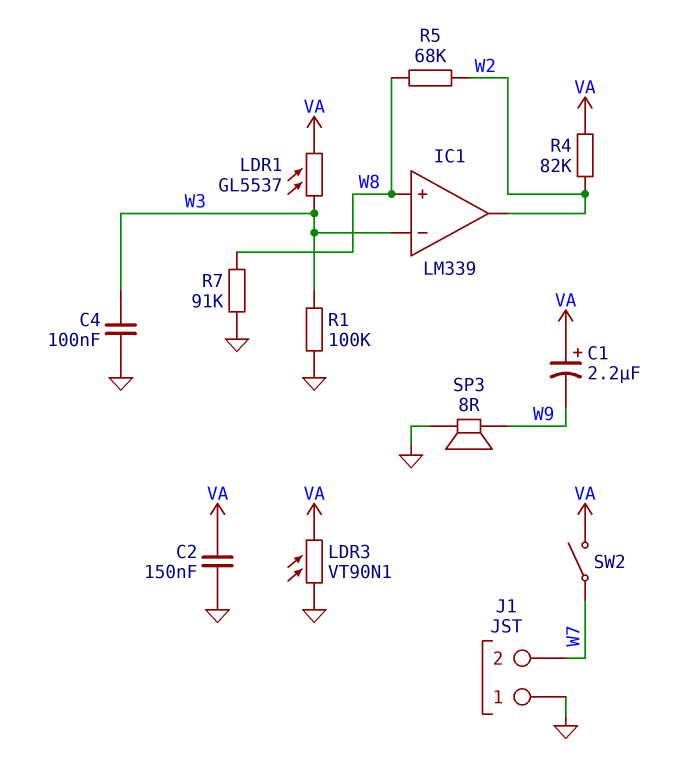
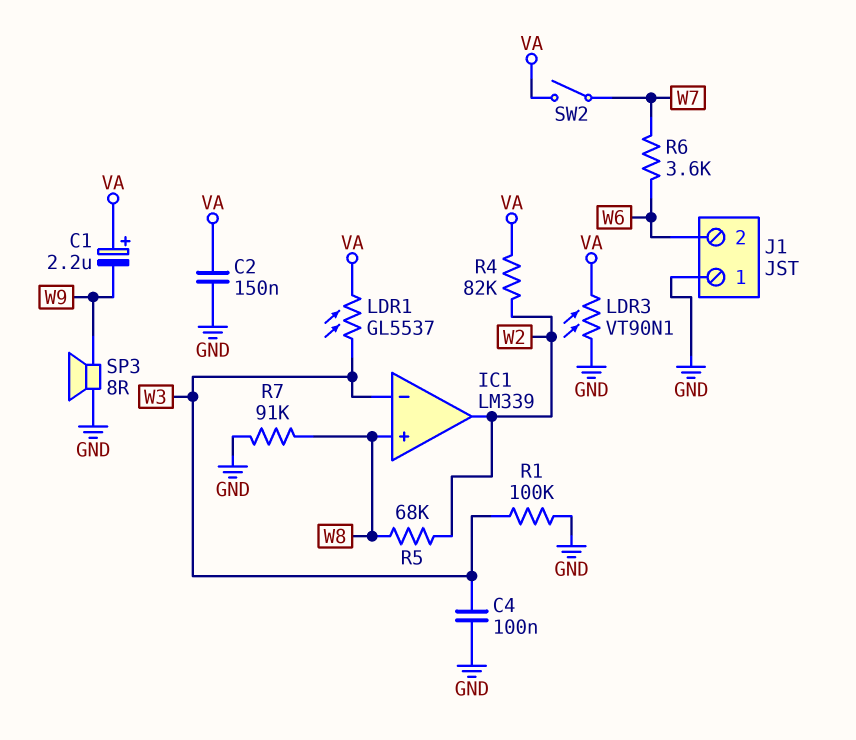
J1 pin 2: W7 -> W6
R6: none -> 3.6k (W6, W7)

